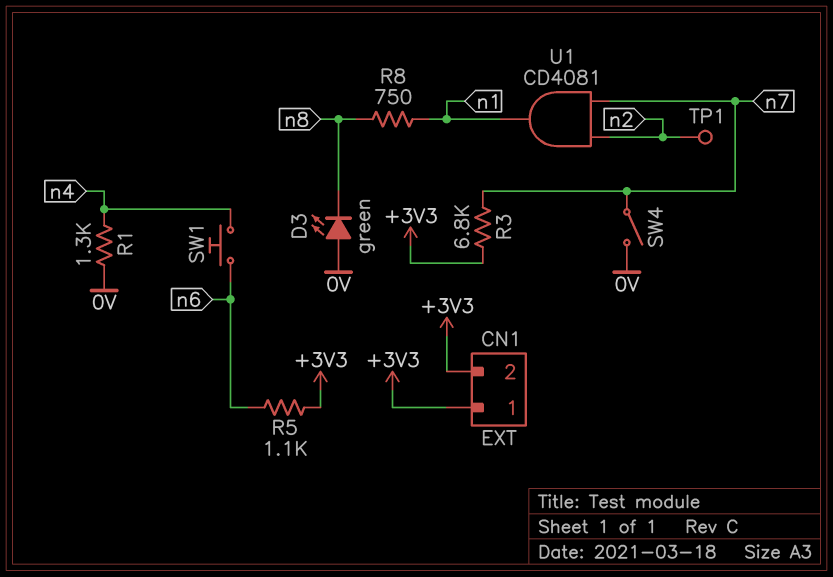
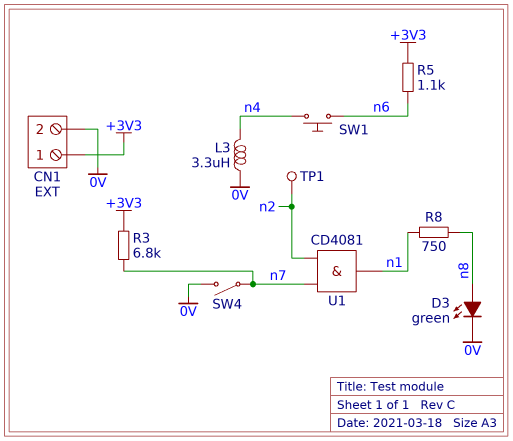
CN1 pin 2: +3V3 -> 0V
D3: LED green (A 0V, K n8) -> LED green (A n8, K 0V)
L3: none -> 3.3uH (0V, n4)
R1: 1.3k (0V, n4) -> none

